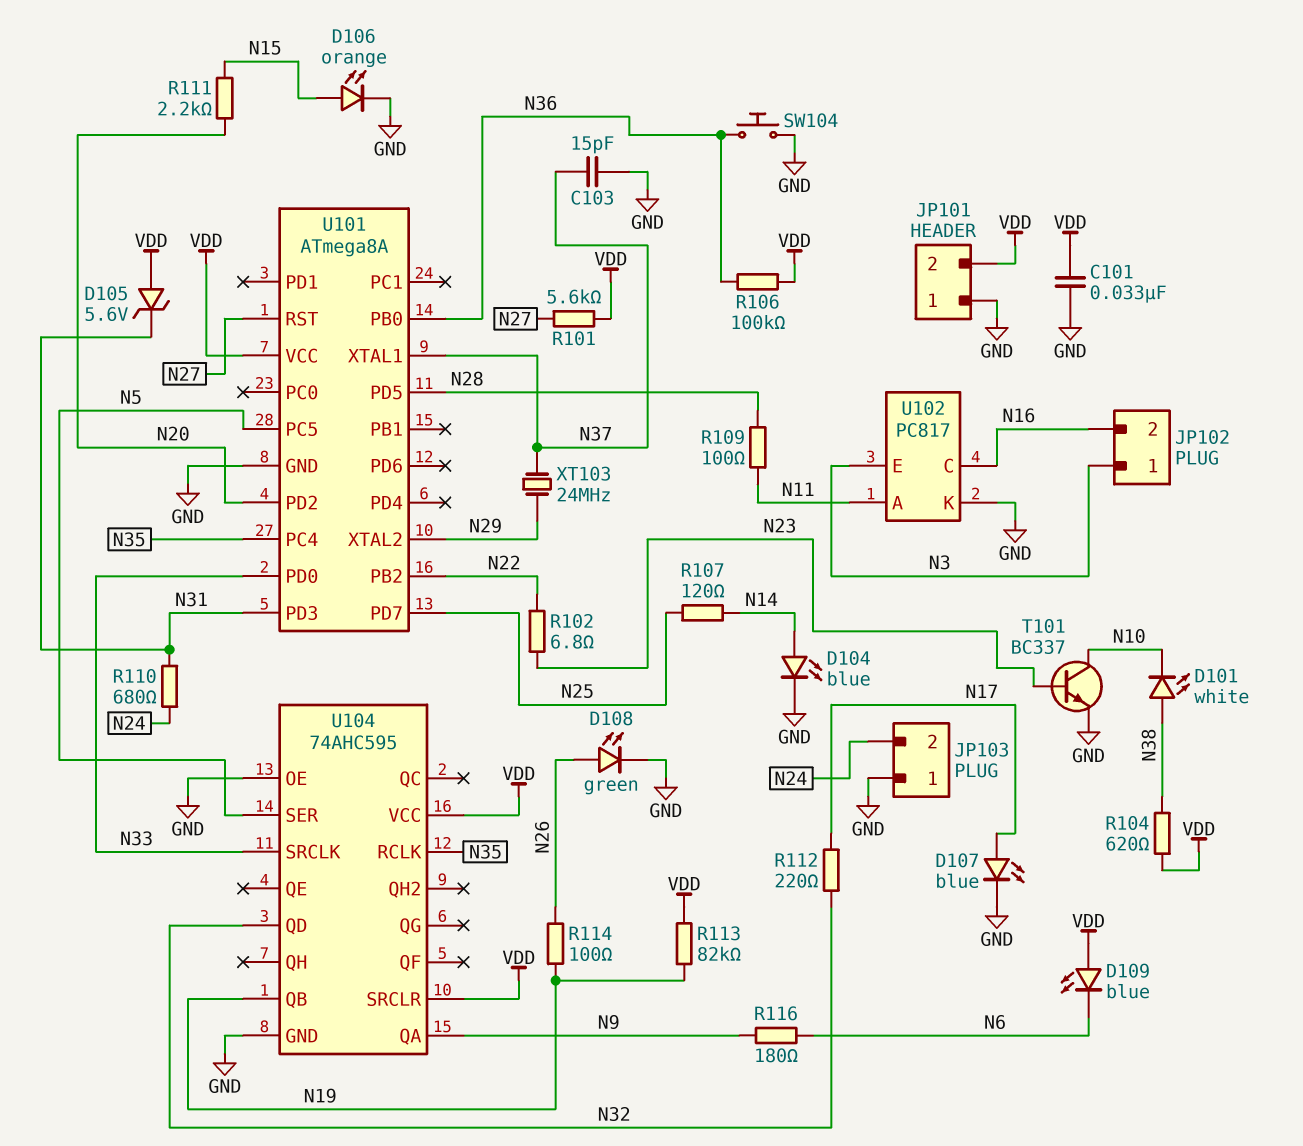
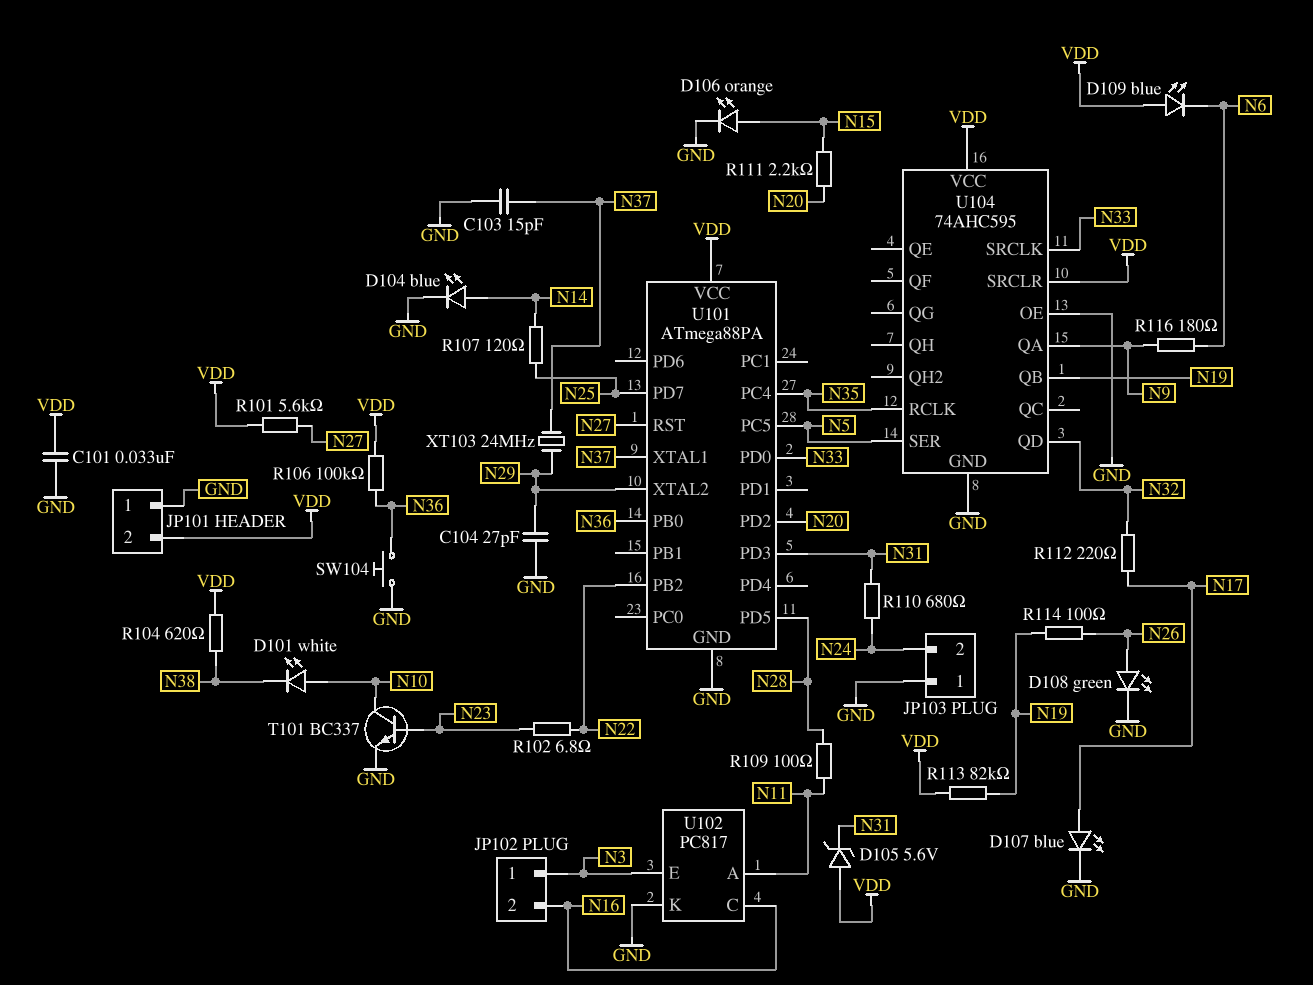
C104: none -> 27pF (GND, N29)
D101: LED white (A N38, K N10) -> LED white (A N10, K N38)
U101: ATmega8A -> ATmega88PA

